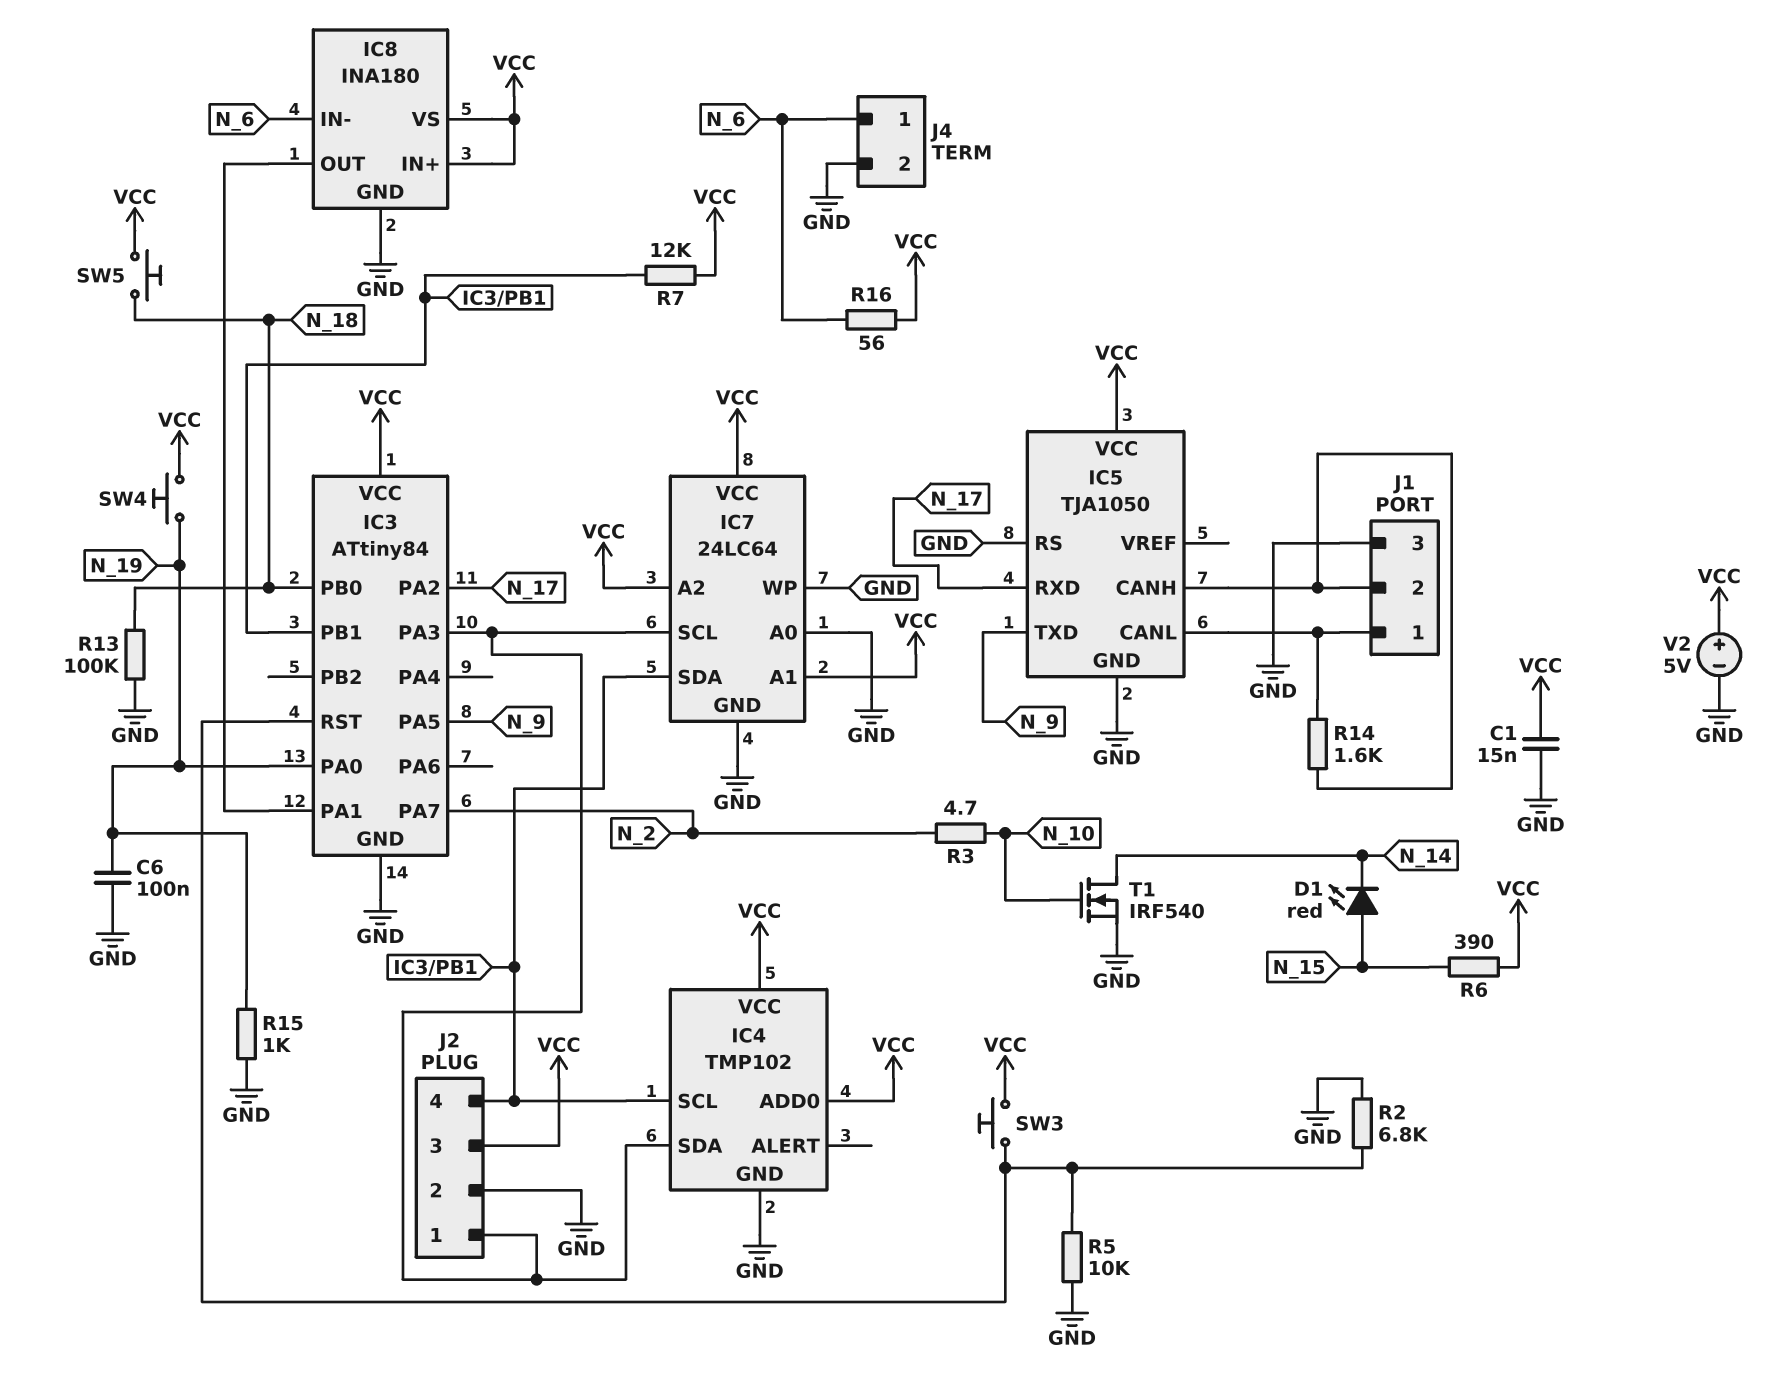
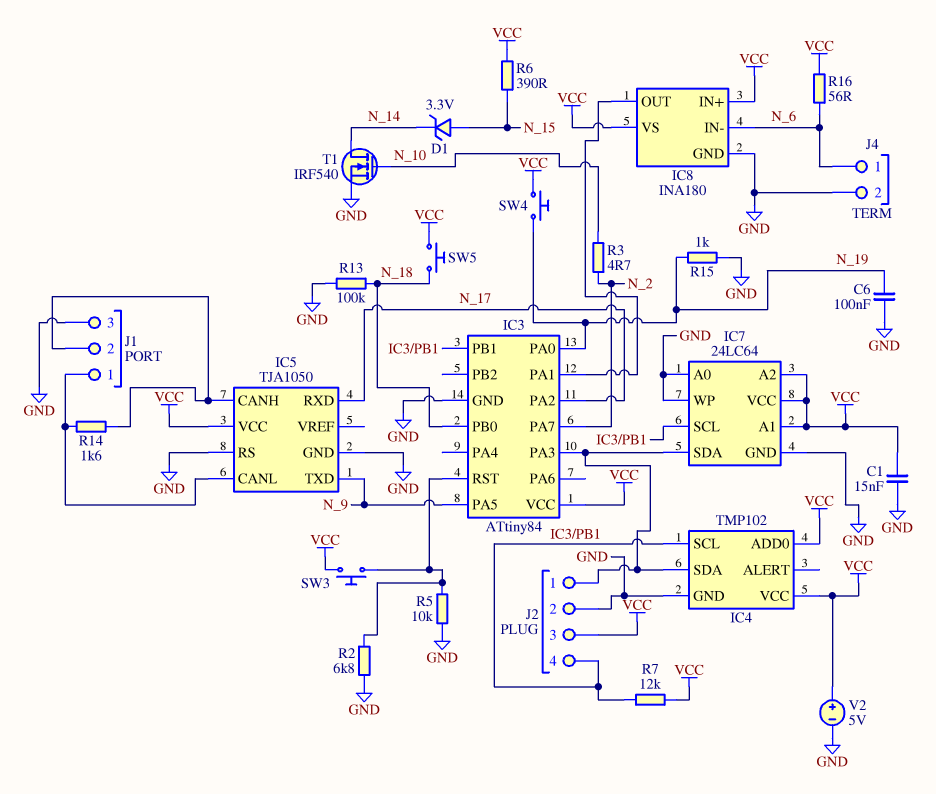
D1: LED red (A N_15, K N_14) -> zener 3.3V (A N_15, K N_14)
IC7 pin SCL: IC3/PA3 -> IC3/PB1
IC7 pin SDA: IC3/PB1 -> IC3/PA3

